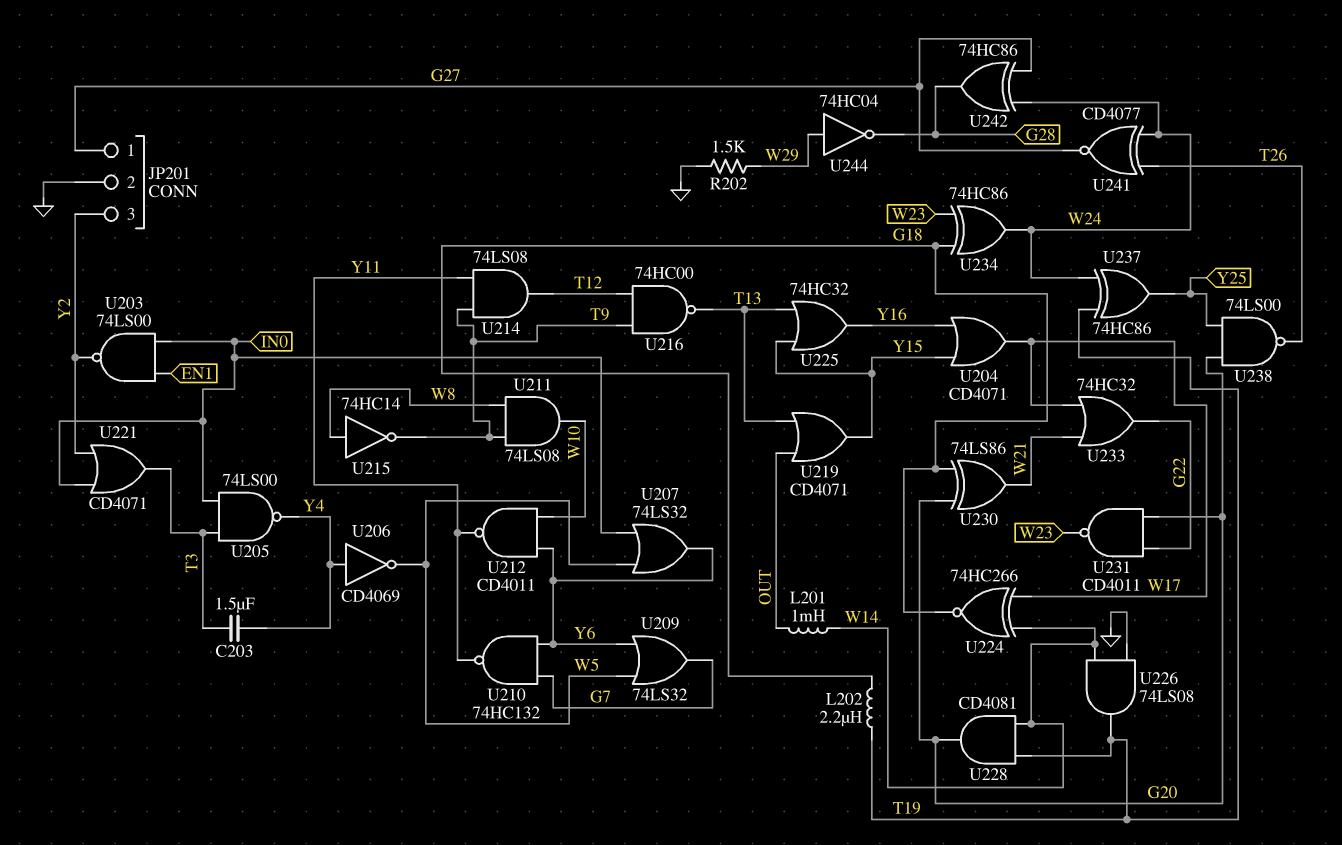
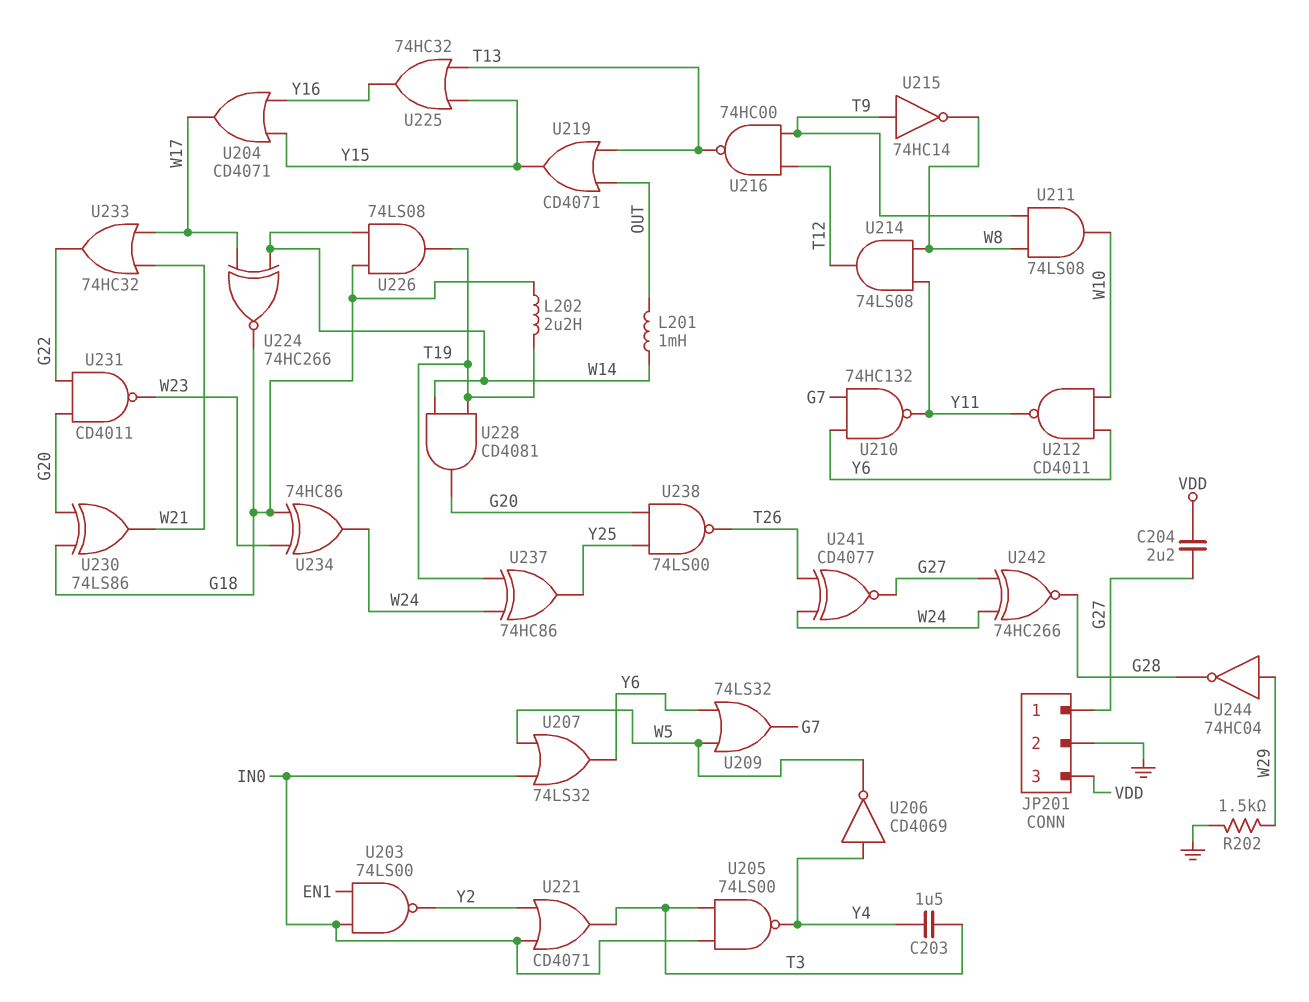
C204: none -> 2.2uF (G27, VDD)
JP201 pin 3: Y2 -> VDD
U214: AND 74LS08 (in T9, in Y11, out T12) -> AND 74LS08 (in W8, in Y11, out T12)
U215: NOT 74HC14 (in W8, out T9) -> NOT 74HC14 (in T9, out W8)
U226: AND 74LS08 (in GND, in W14, out T19) -> AND 74LS08 (in G18, in W14, out T19)
U242: XOR 74HC86 (in G27, in W24, out G28) -> XNOR 74HC266 (in G27, in W24, out G28)

